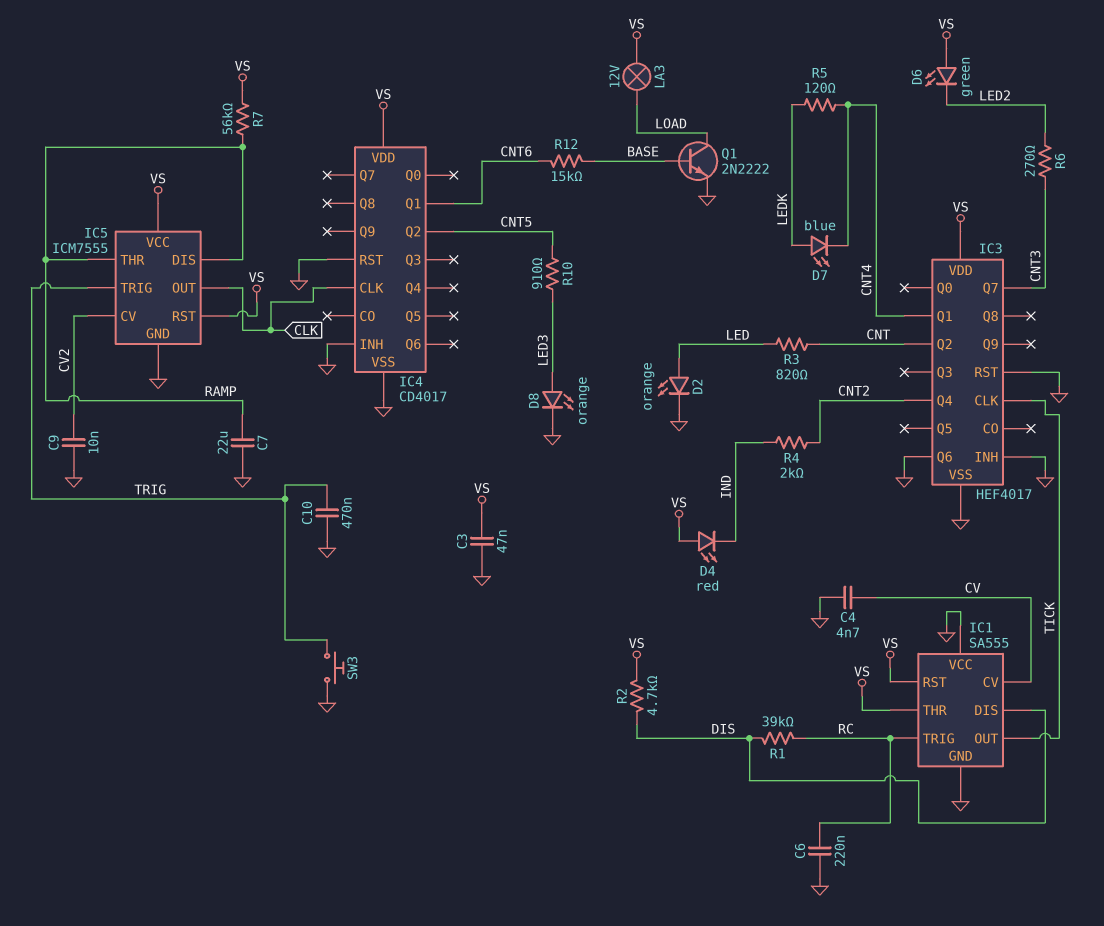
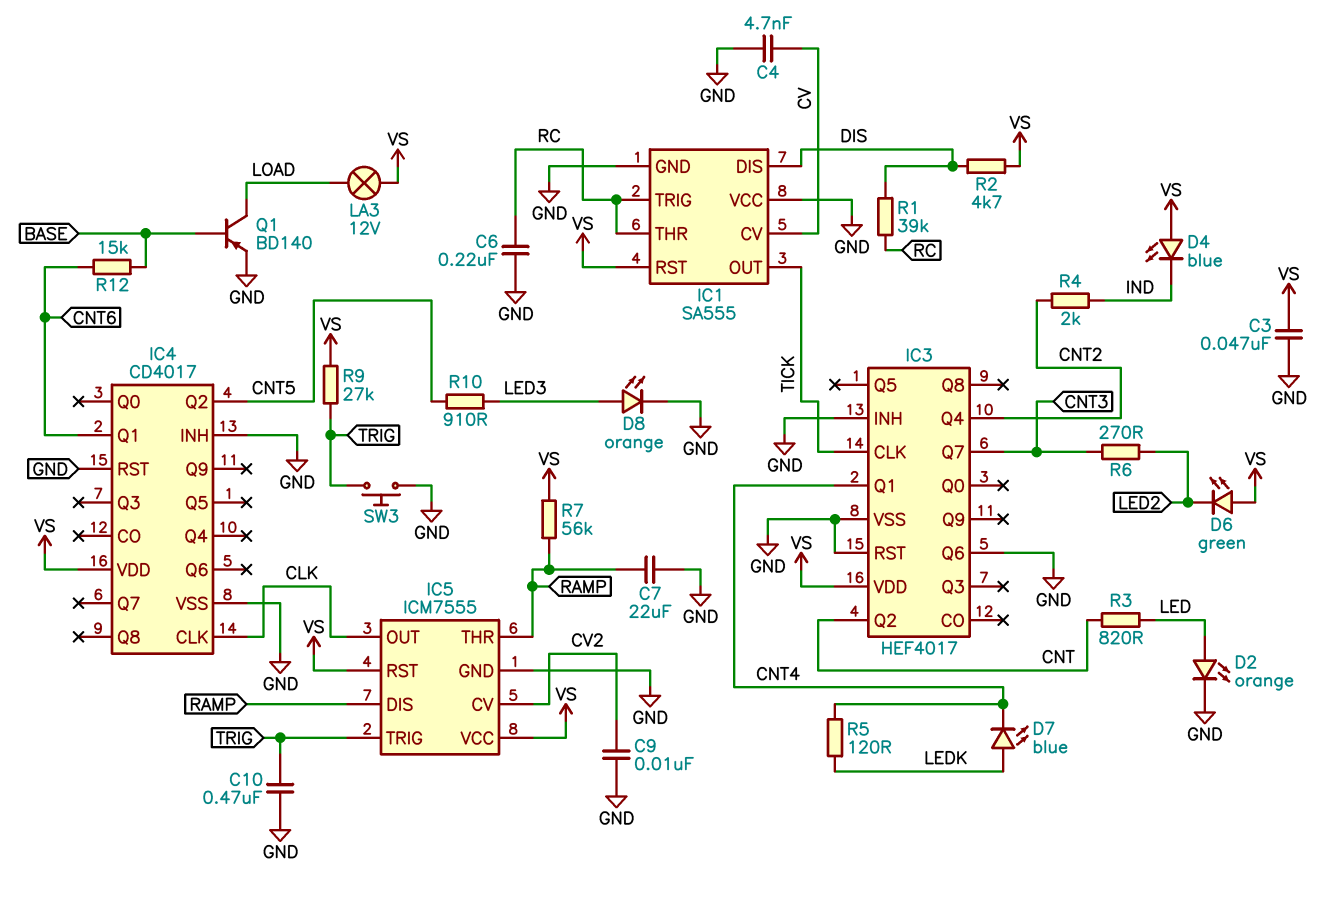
D4: LED red (A VS, K IND) -> LED blue (A VS, K IND)
IC1 pin THR: VS -> RC
Q1: NPN 2N2222 (B BASE, C LOAD, E GND) -> PNP BD140 (B BASE, C LOAD, E GND)
R9: none -> 27k (TRIG, VS)

